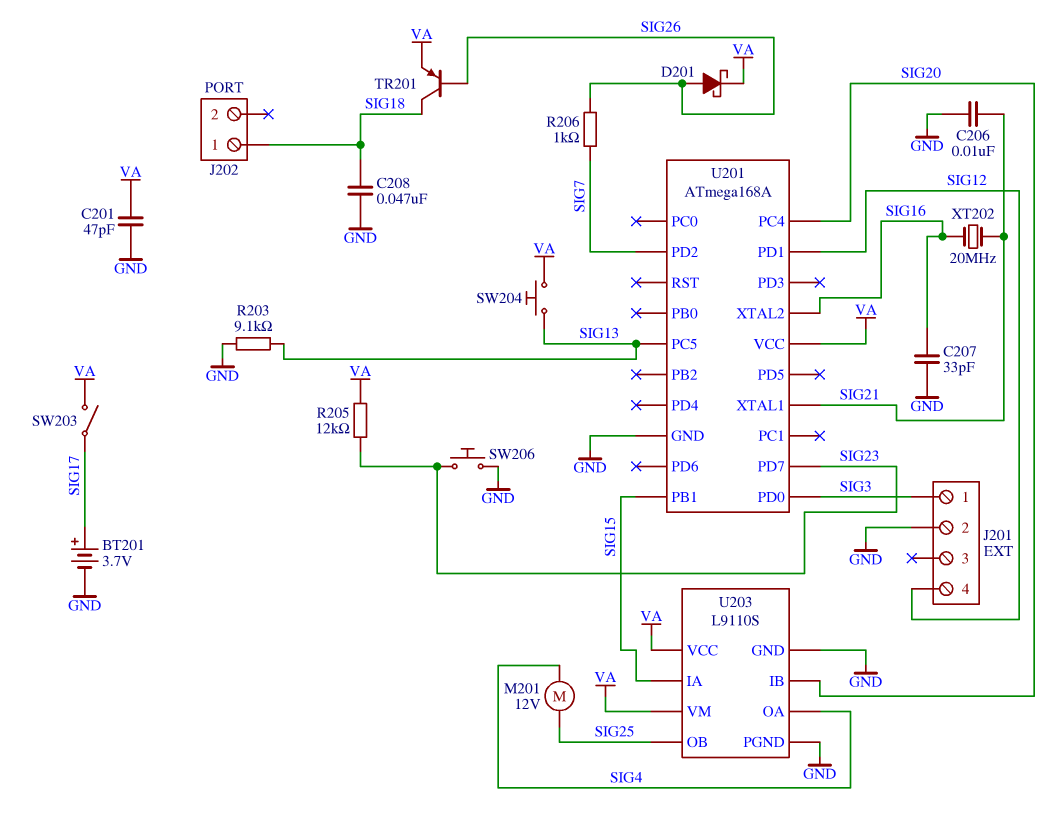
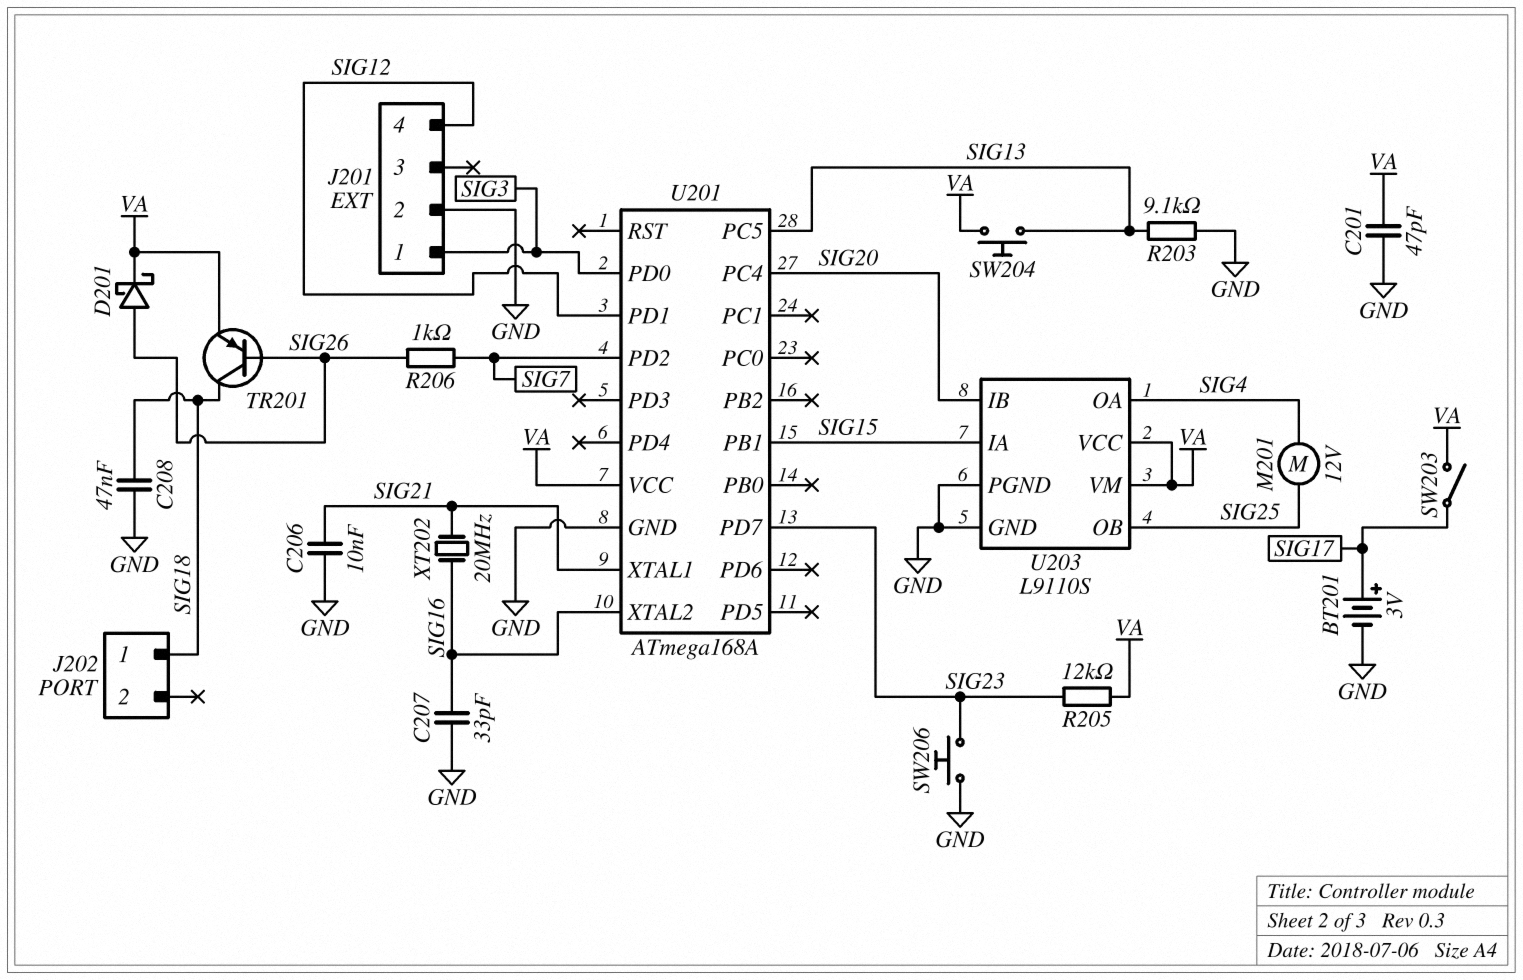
BT201: 3.7V (plus SIG17, minus GND) -> 3V (plus SIG17, minus GND)

